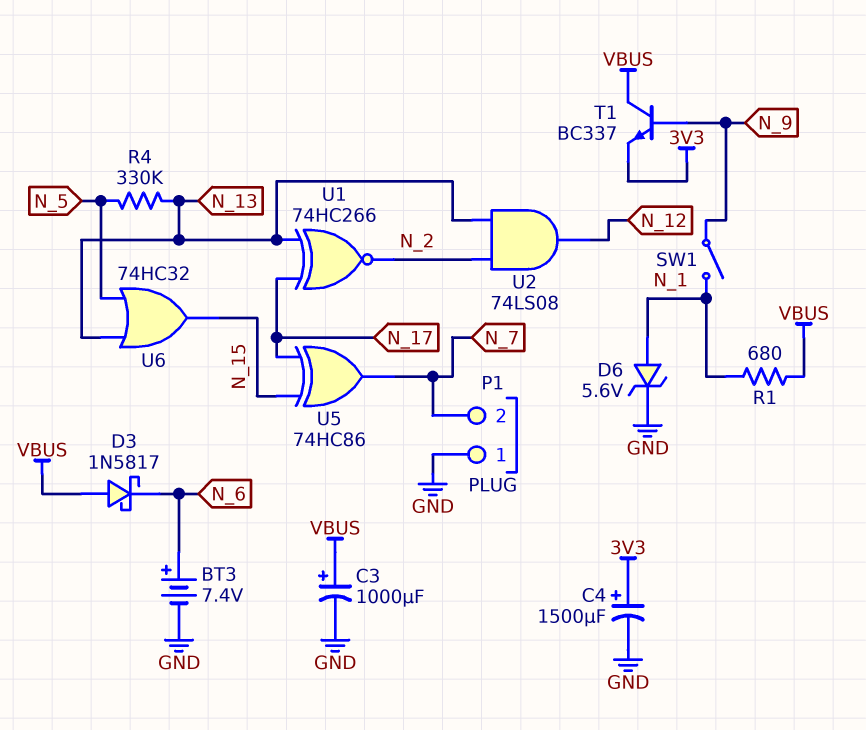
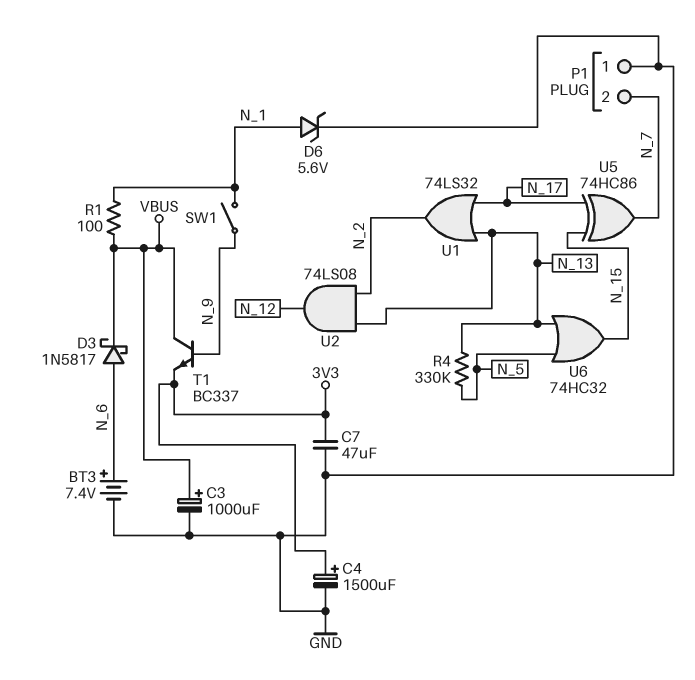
C7: none -> 47uF (3V3, GND)
D3: schottky 1N5817 (A VBUS, K N_6) -> schottky 1N5817 (A N_6, K VBUS)
R1: 680 (N_1, VBUS) -> 100 (N_1, VBUS)
U1: XNOR 74HC266 (in N_13, in N_17, out N_2) -> OR 74LS32 (in N_13, in N_17, out N_2)

